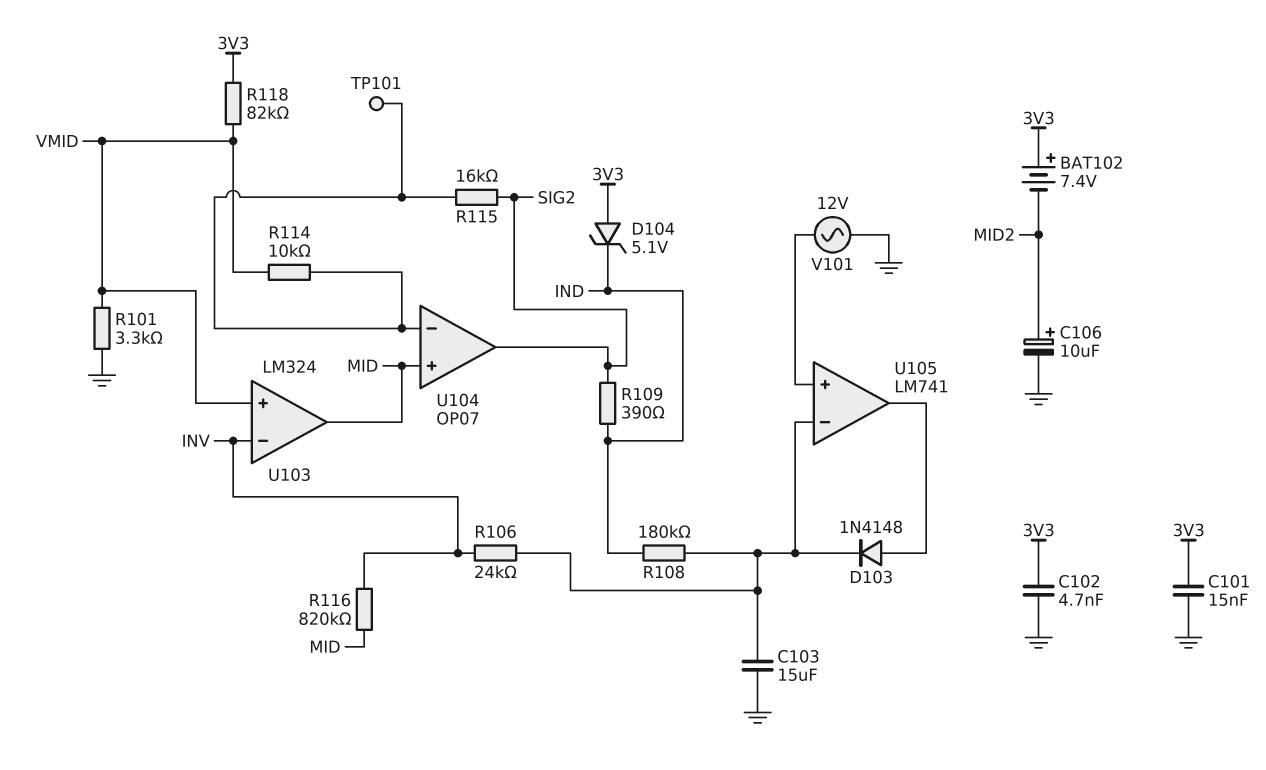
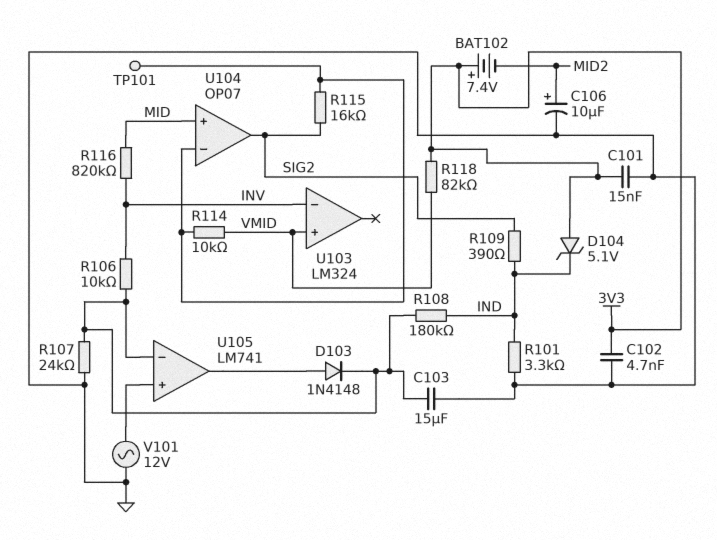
R101: 3.3k (GND, VMID) -> 3.3k (GND, IND)
R106: 24k (INV, U105/in-) -> 10k (INV, U105/in-)
R107: none -> 24k (GND, U105/in-)
U103 pin out: MID -> none

